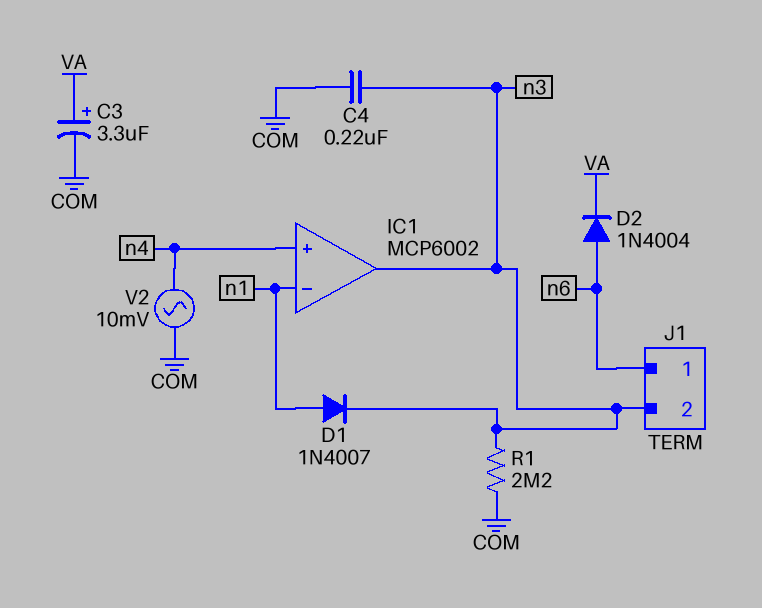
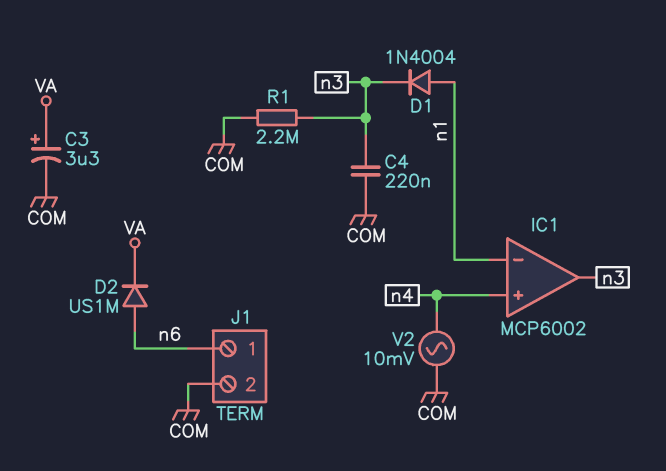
D1: diode 1N4007 (A n1, K n3) -> diode 1N4004 (A n1, K n3)
D2: diode 1N4004 (A n6, K VA) -> diode US1M (A n6, K VA)
J1 pin 2: n3 -> COM

